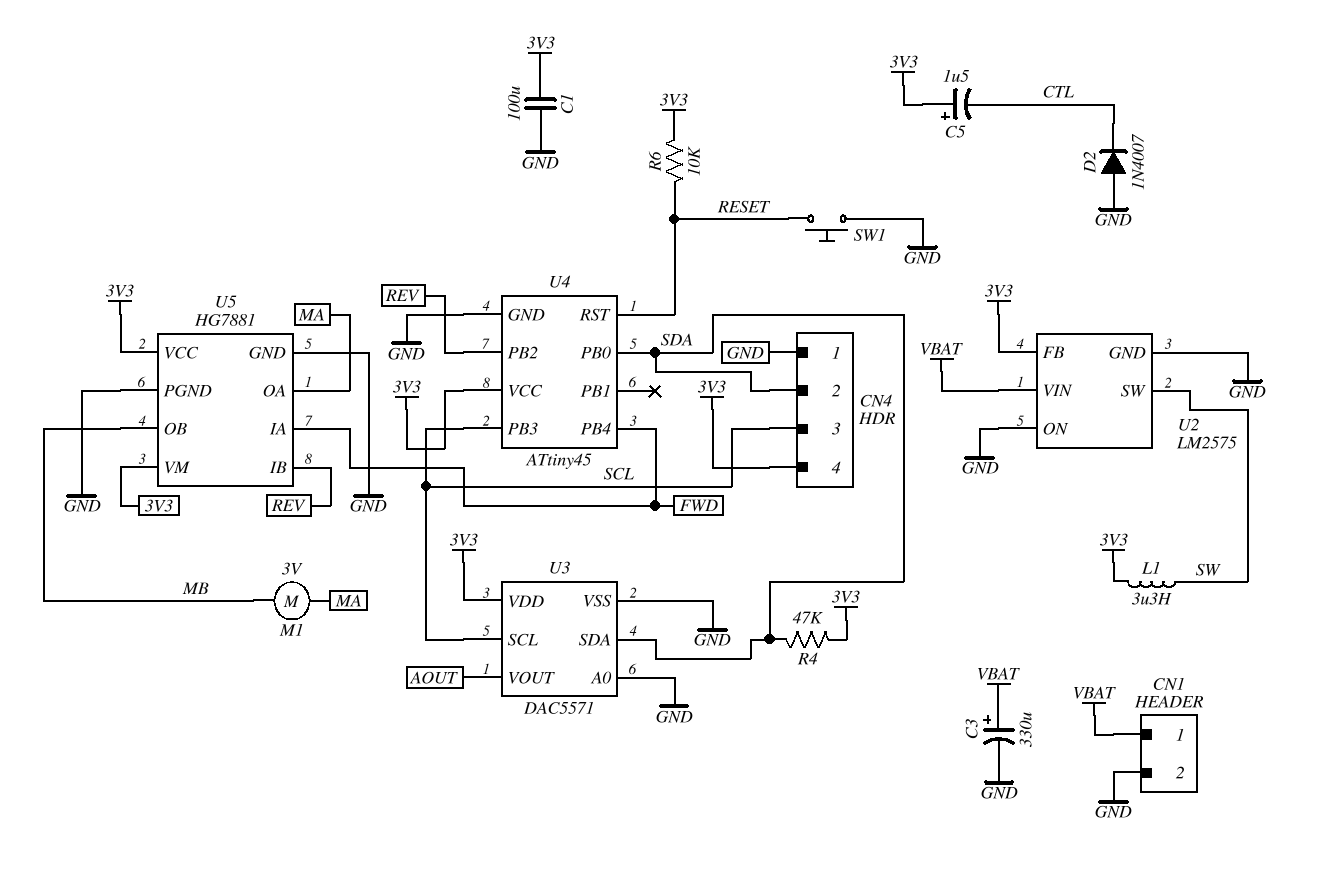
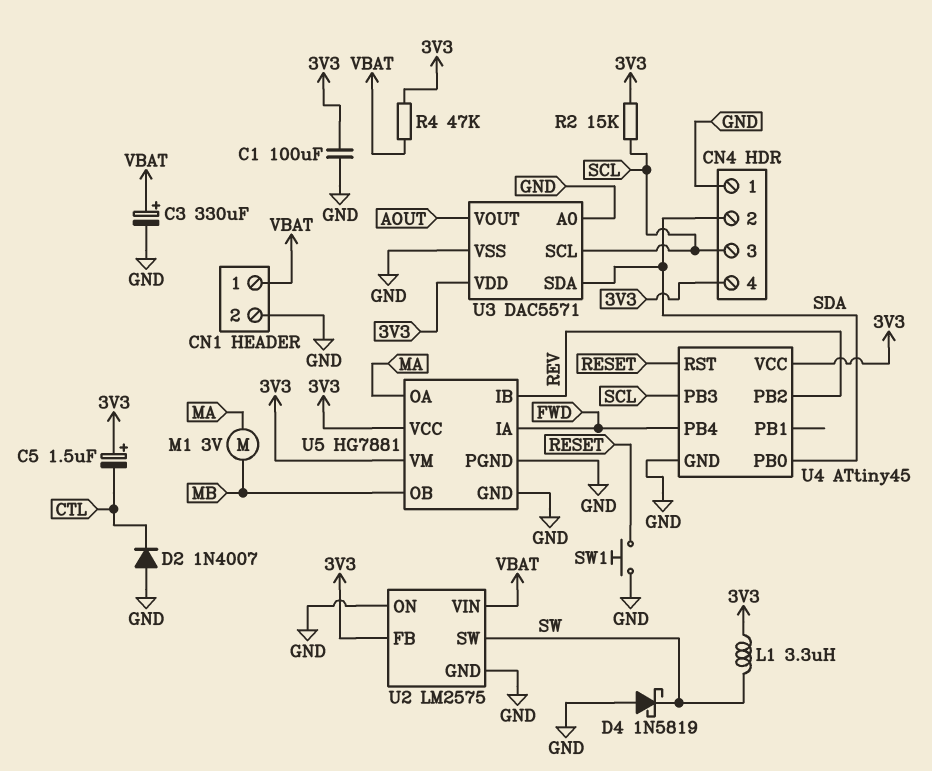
D4: none -> schottky 1N5819 (A GND, K SW)
R2: none -> 15k (3V3, SCL)
R4: 47k (3V3, SDA) -> 47k (3V3, VBAT)
R6: 10k (3V3, RESET) -> none

